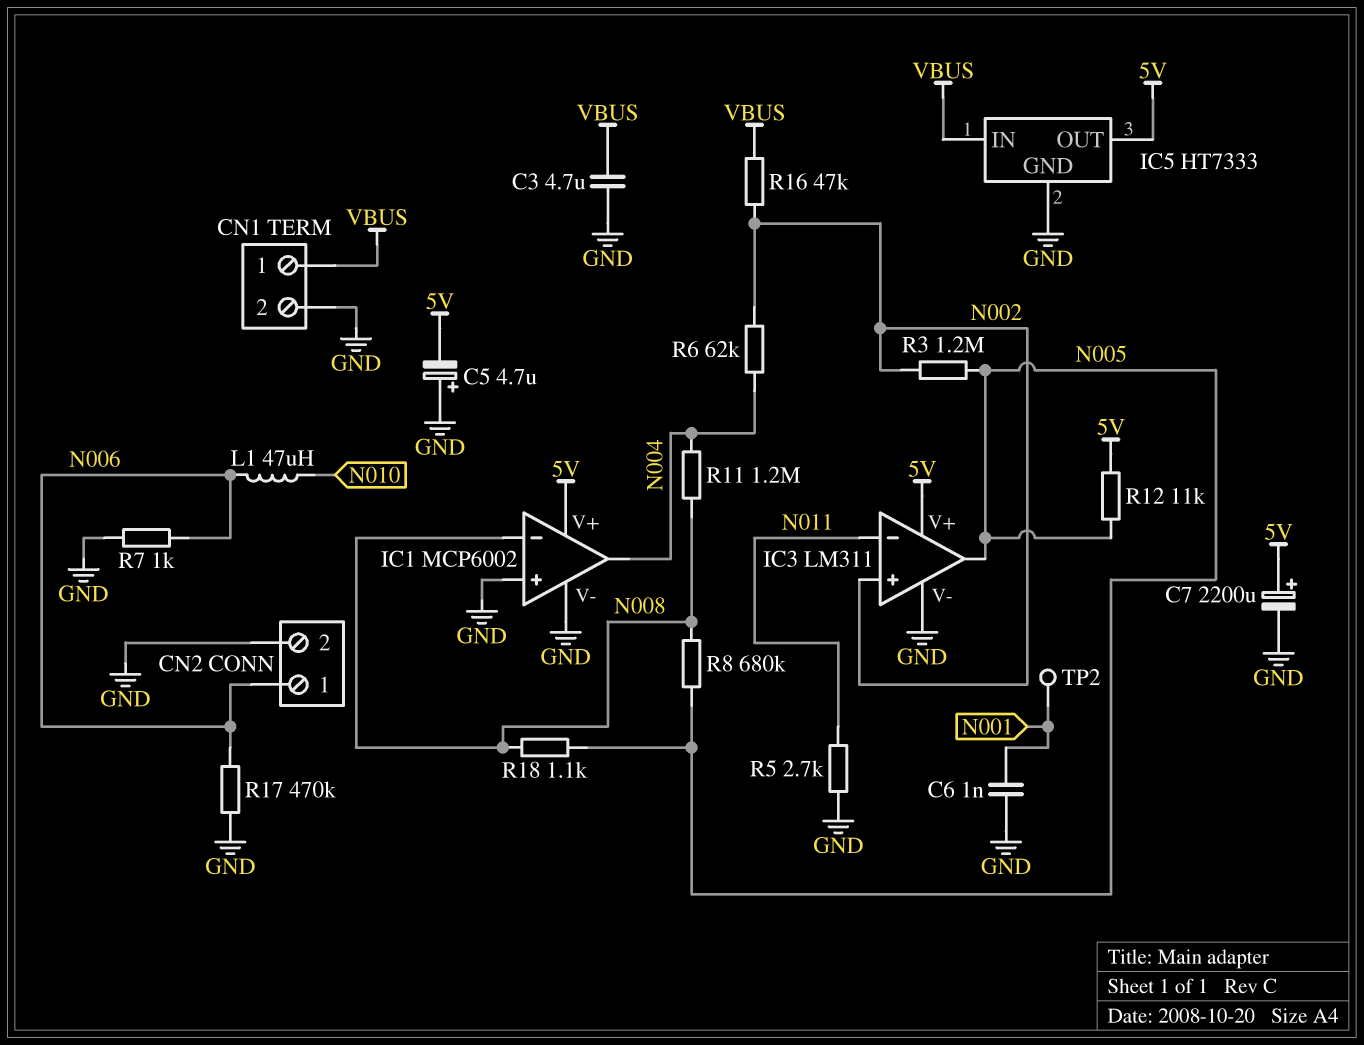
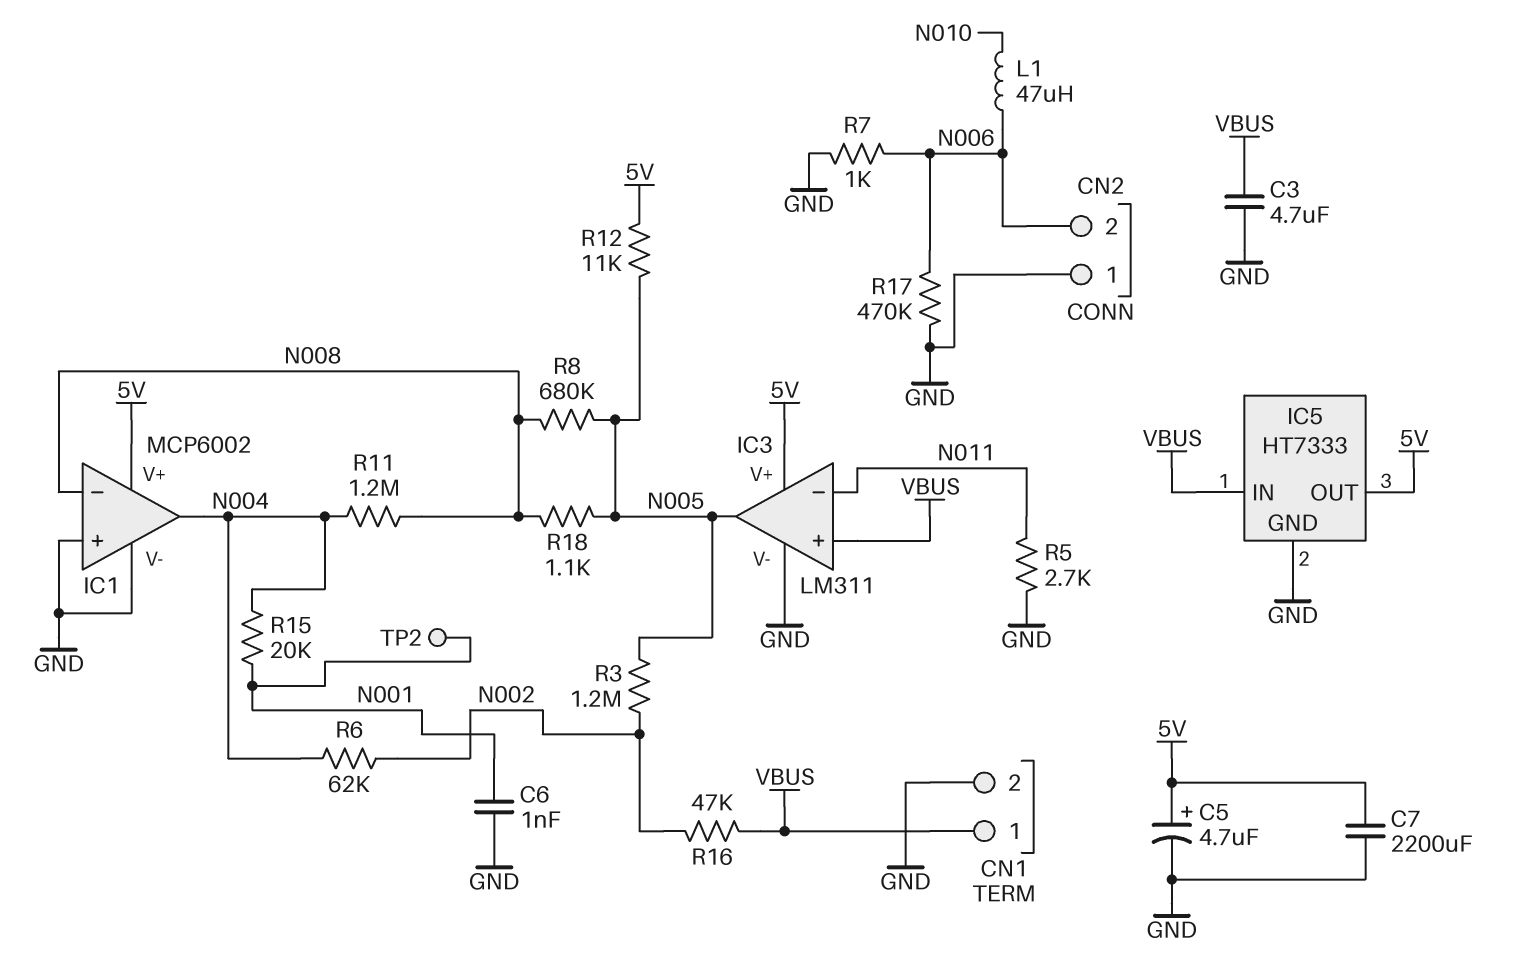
C5: 4.7uF (plus GND, minus 5V) -> 4.7uF (plus 5V, minus GND)
C7: 2200uF (plus 5V, minus GND) -> 2200uF (5V, GND)
CN2 pin 1: N006 -> GND
CN2 pin 2: GND -> N006
IC3 pin in+: N002 -> VBUS
R15: none -> 20k (N001, N004)

